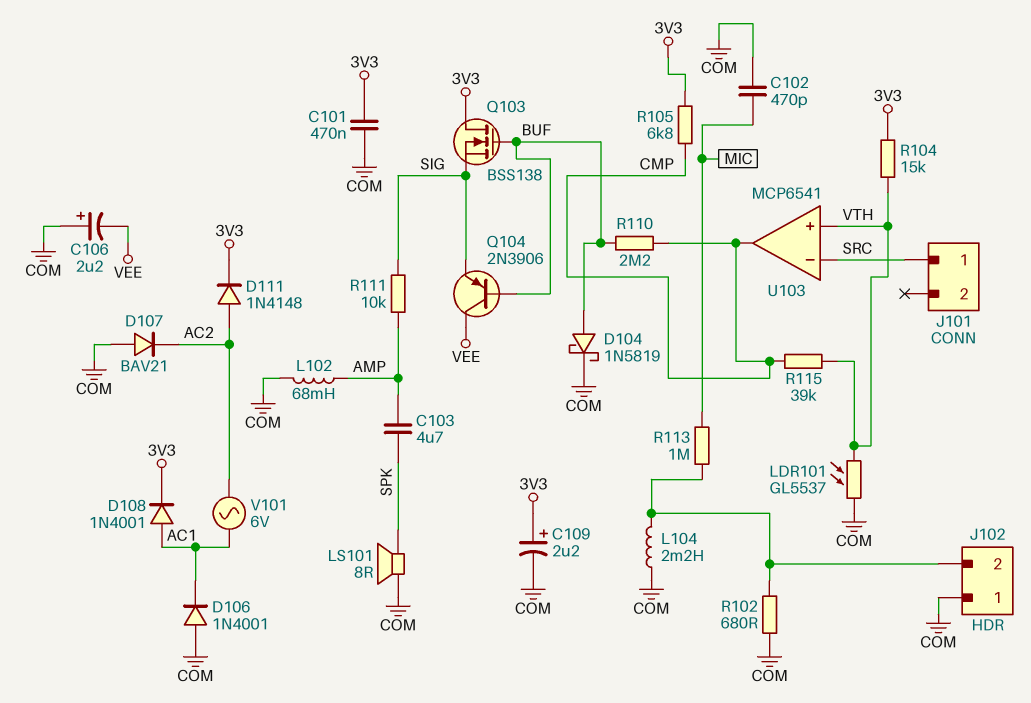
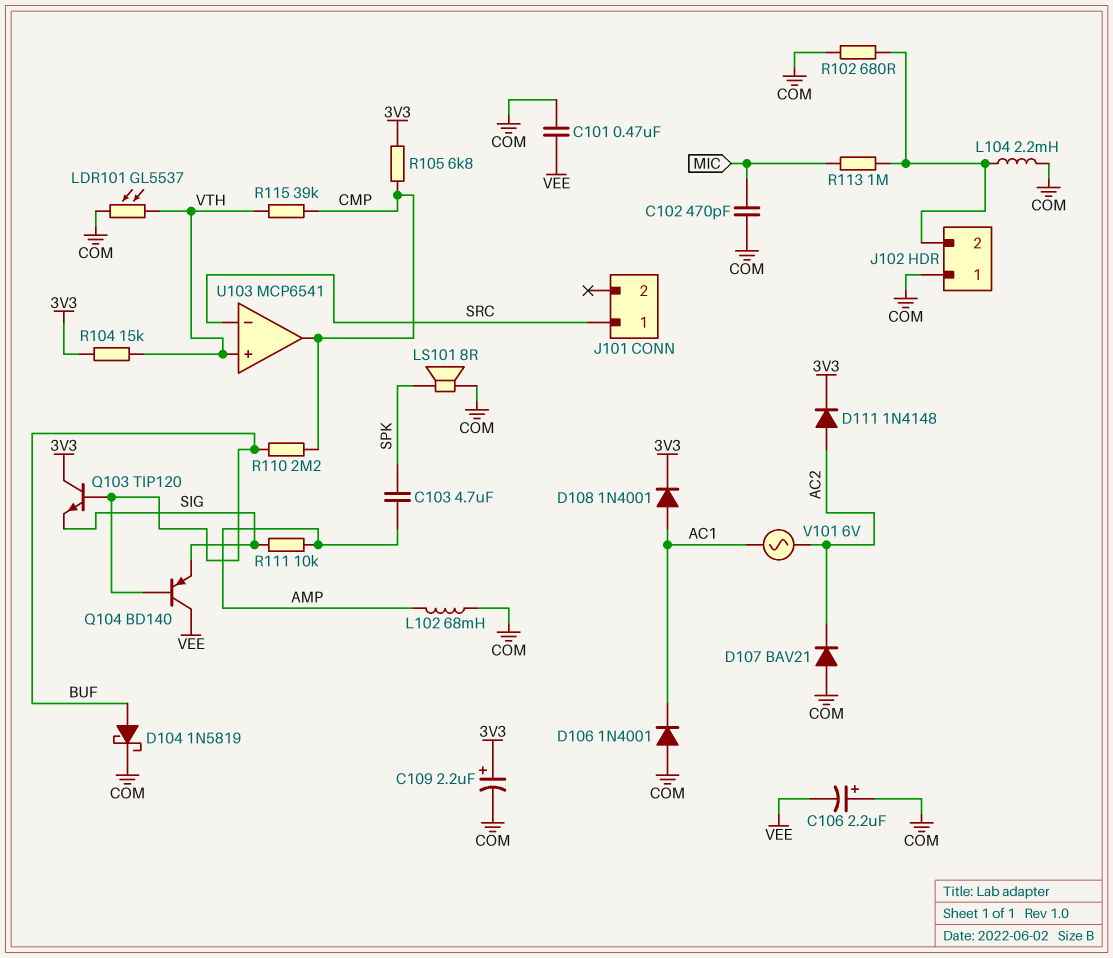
C101: 470nF (3V3, COM) -> 470nF (COM, VEE)
Q103: NMOS BSS138 (G BUF, D 3V3, S SIG) -> NPN TIP120 (B BUF, C 3V3, E SIG)
Q104: PNP 2N3906 (B BUF, C VEE, E SIG) -> PNP BD140 (B BUF, C VEE, E SIG)

